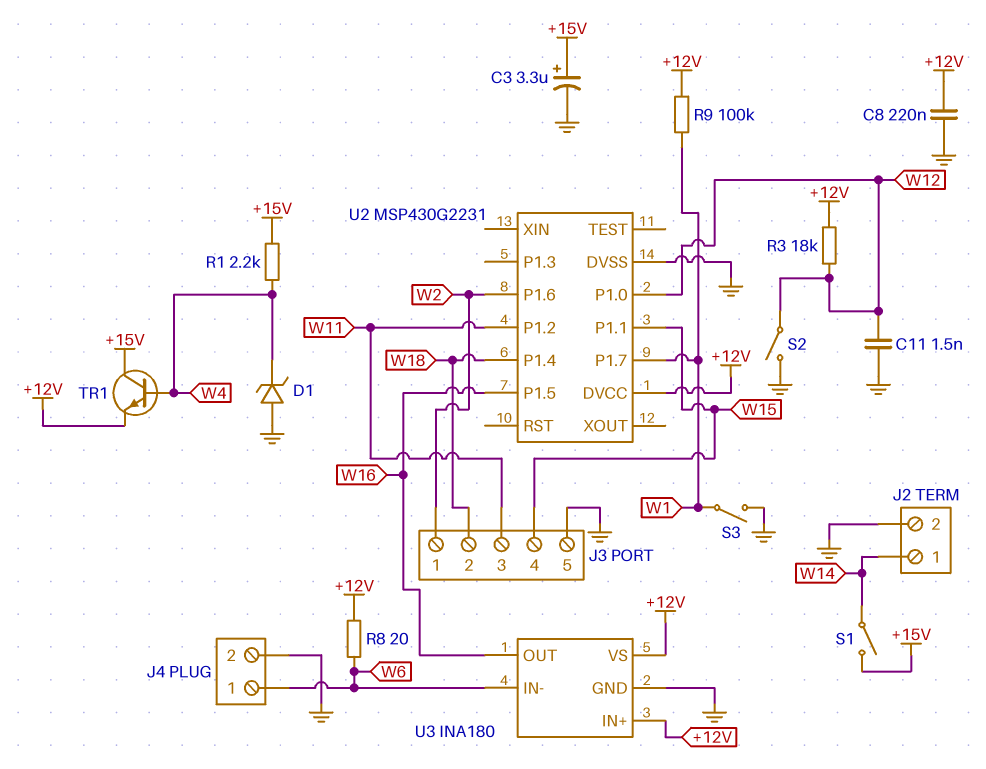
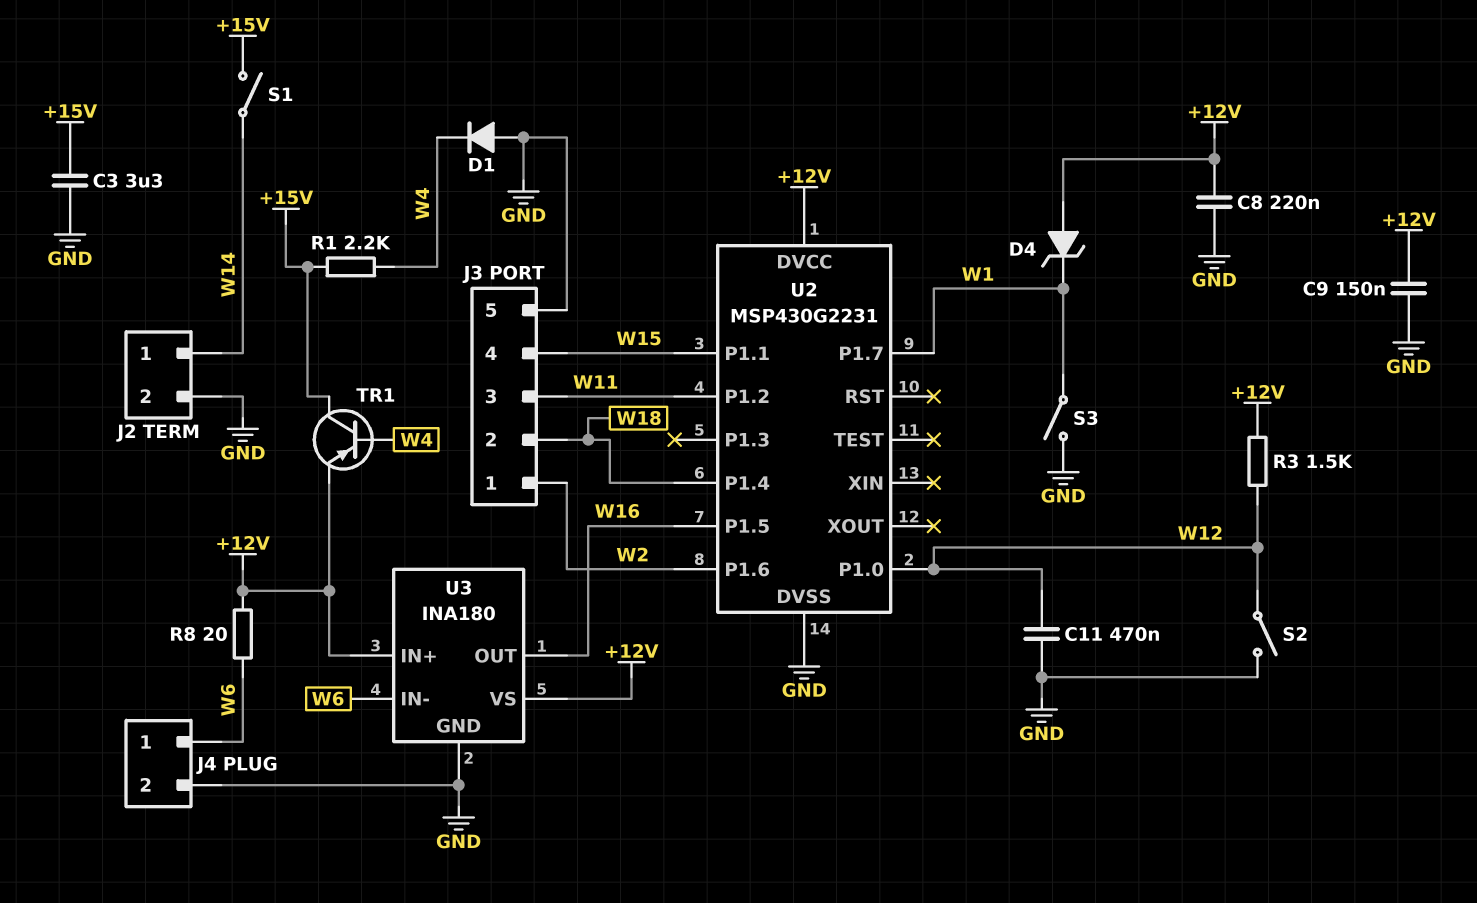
C3: 3.3uF (plus +15V, minus GND) -> 3.3uF (+15V, GND)
C9: none -> 150nF (+12V, GND)
C11: 1.5nF (GND, W12) -> 470nF (GND, W12)
D1: zener (A GND, K W4) -> diode (A GND, K W4)
D4: none -> zener (A +12V, K W1)
R3: 18k (+12V, W12) -> 1.5k (+12V, W12)
R9: 100k (+12V, W1) -> none
TR1: NPN (B W4, C +15V, E +12V) -> PNP (B W4, C +15V, E +12V)

